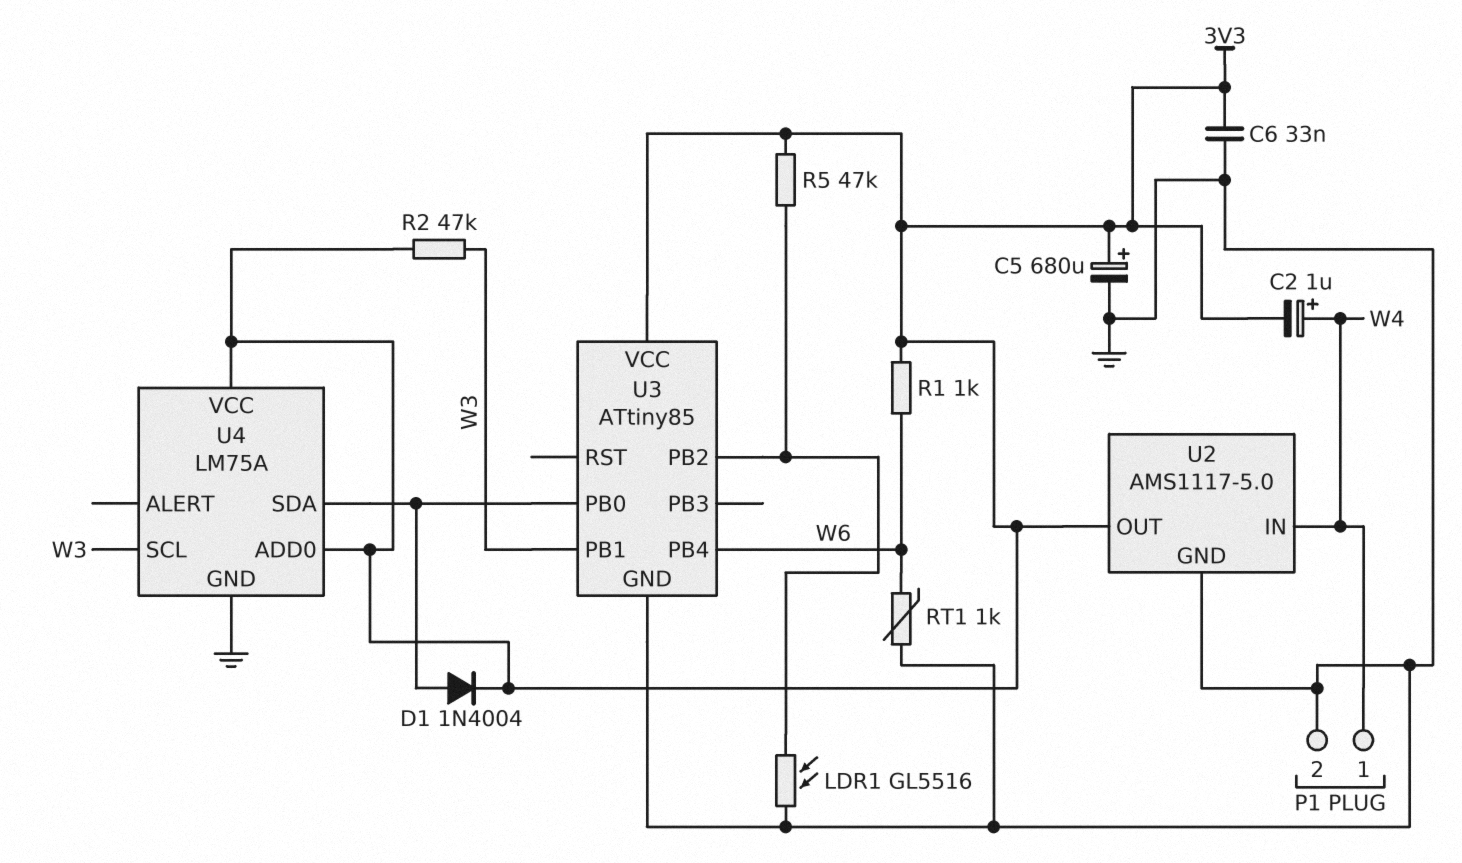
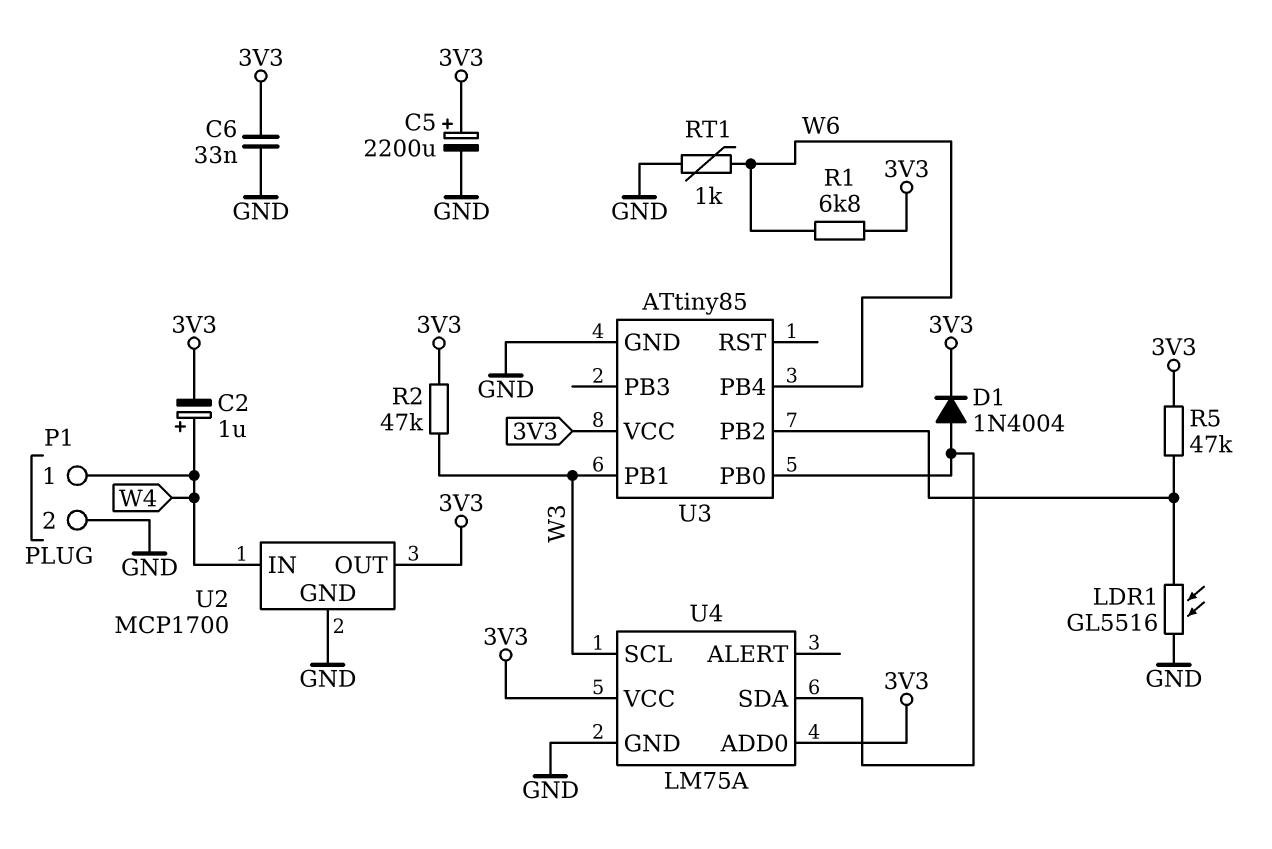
C5: 680uF (plus 3V3, minus GND) -> 2200uF (plus 3V3, minus GND)
R1: 1k (3V3, W6) -> 6.8k (3V3, W6)
U2: AMS1117-5.0 -> MCP1700

